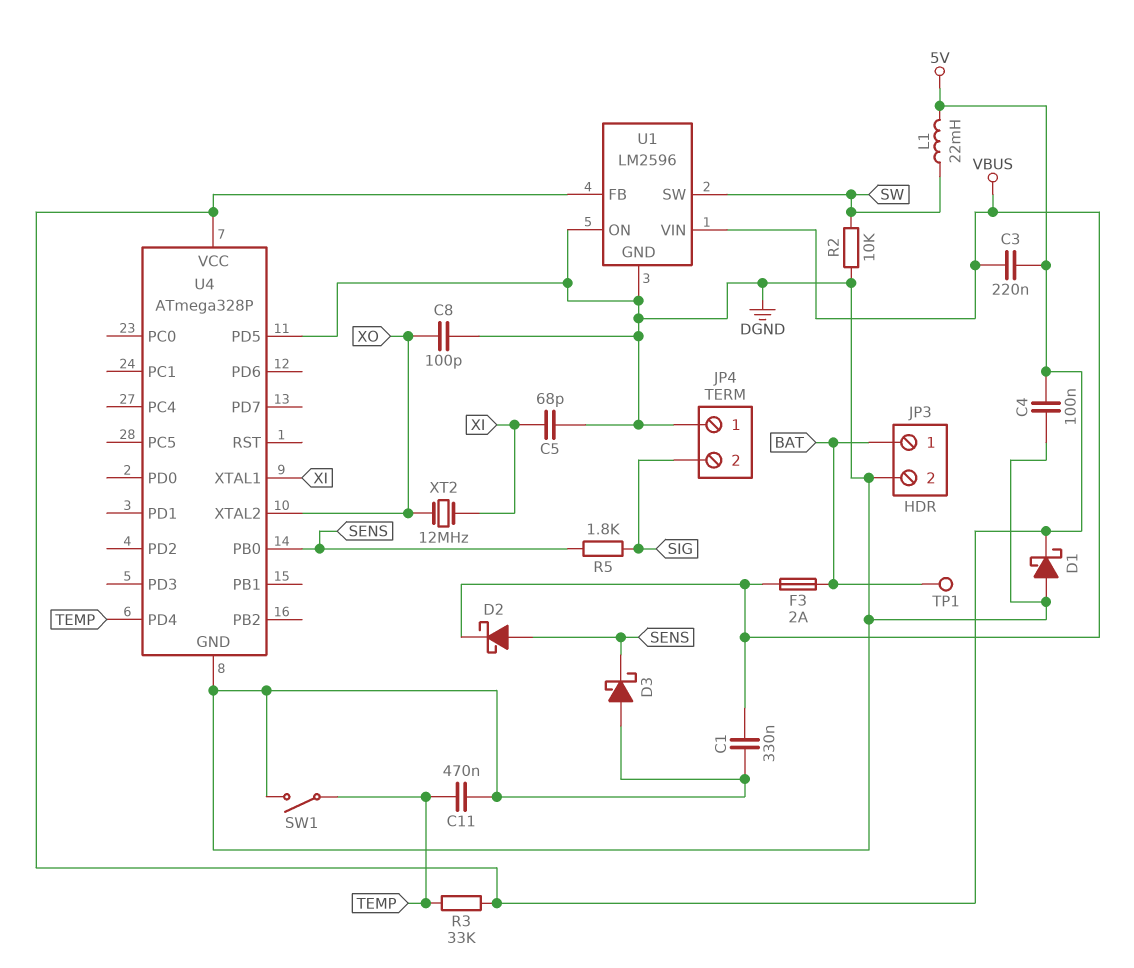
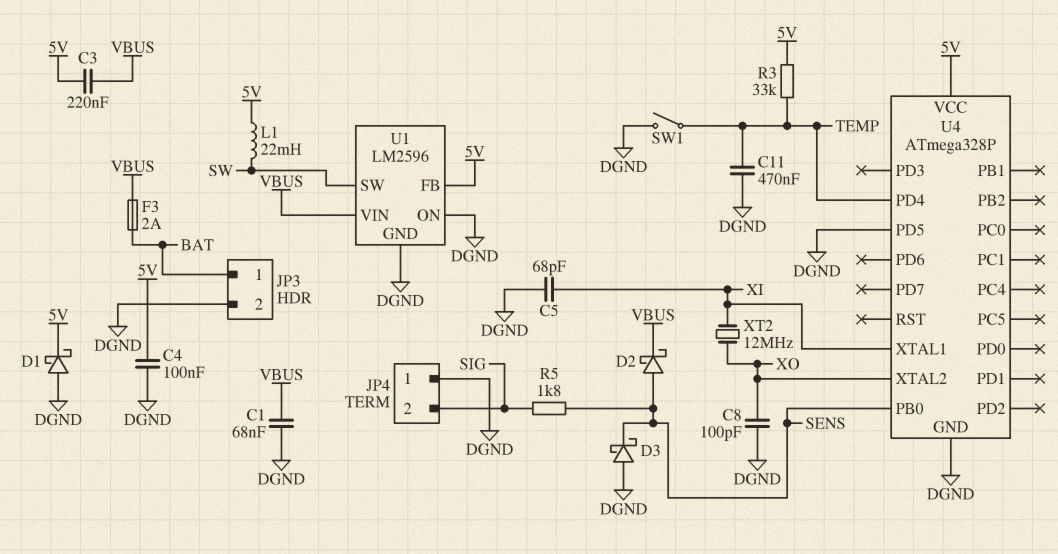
C1: 330nF (DGND, VBUS) -> 68nF (DGND, VBUS)
R2: 10k (DGND, SW) -> none
TP1: test point (BAT) -> none

